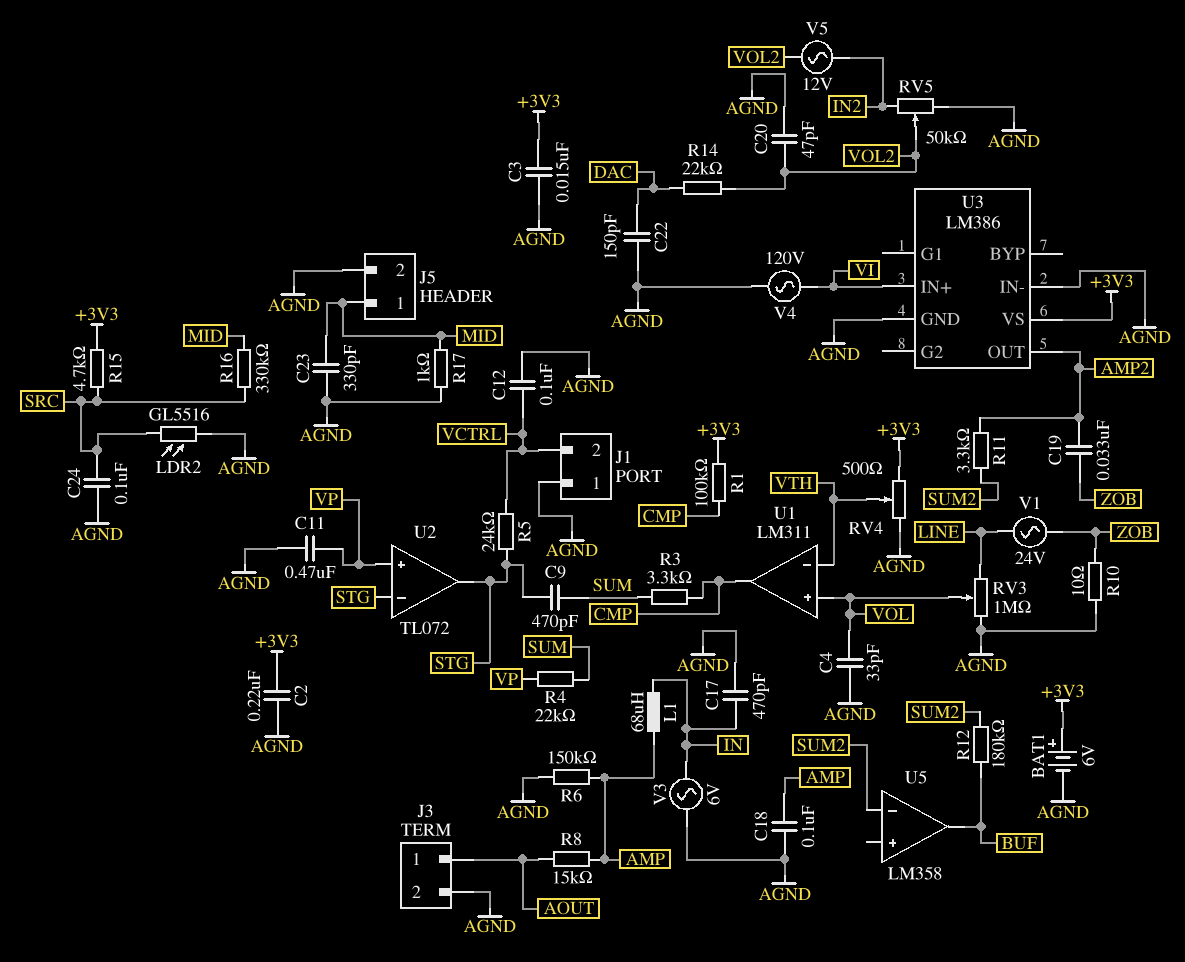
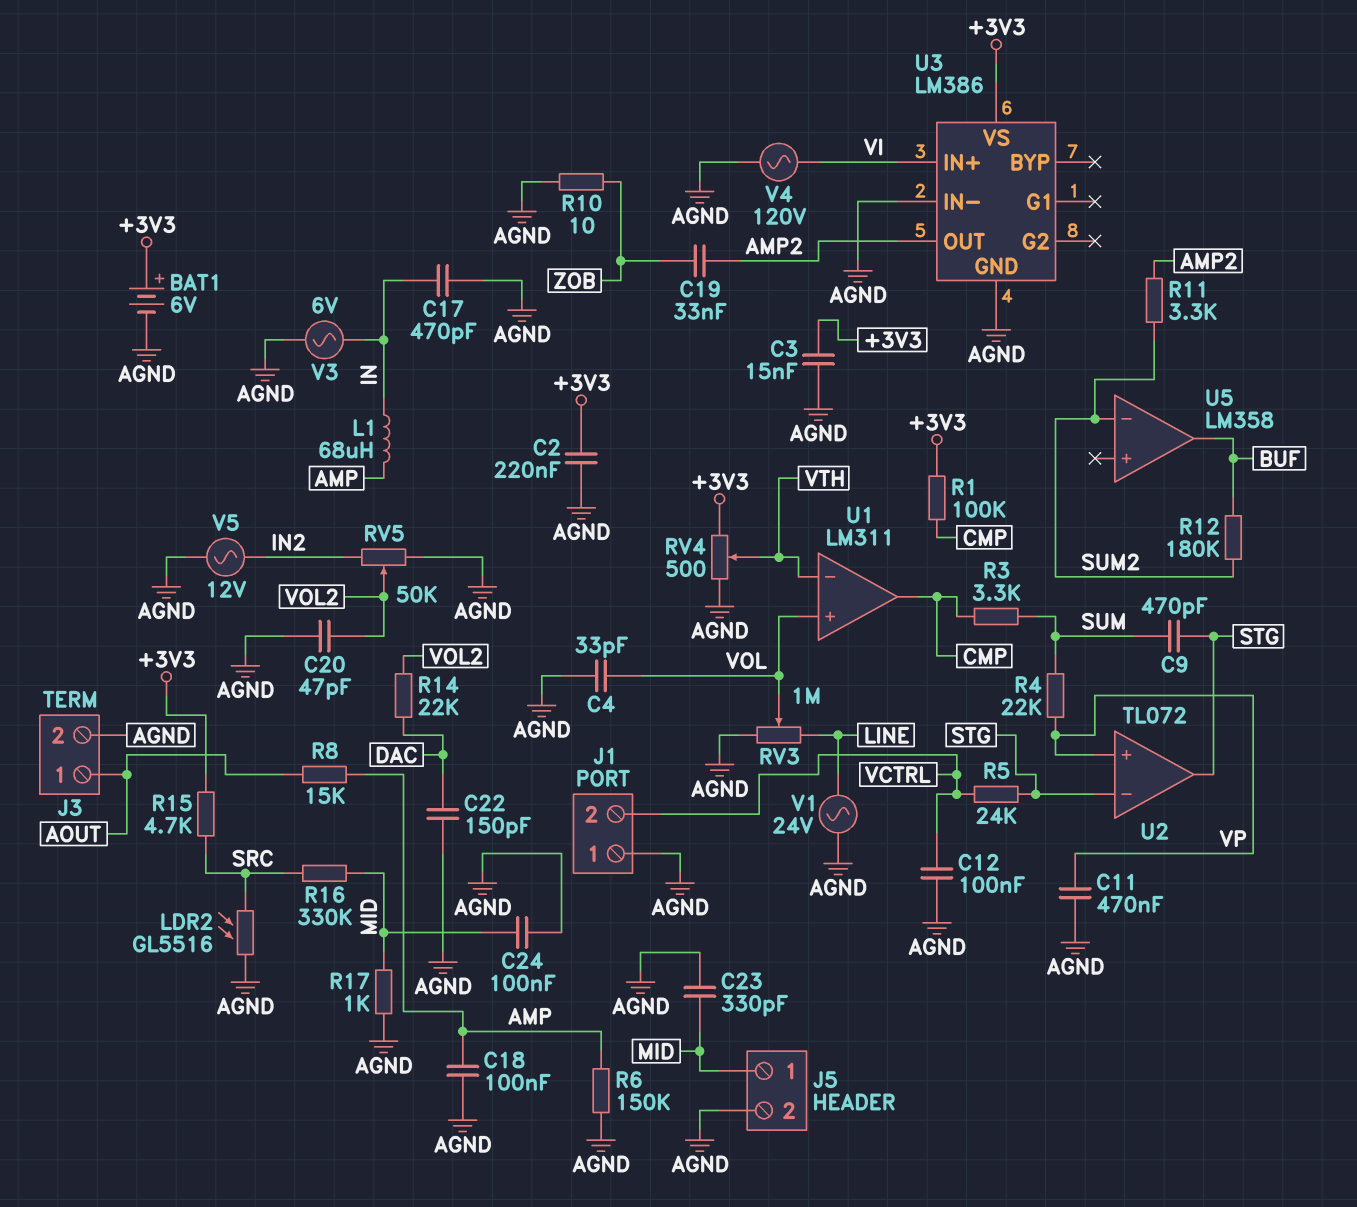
C24: 100nF (AGND, SRC) -> 100nF (AGND, MID)
V1: AC 24V (LINE, ZOB) -> AC 24V (AGND, LINE)
V5: AC 12V (IN2, VOL2) -> AC 12V (AGND, IN2)

